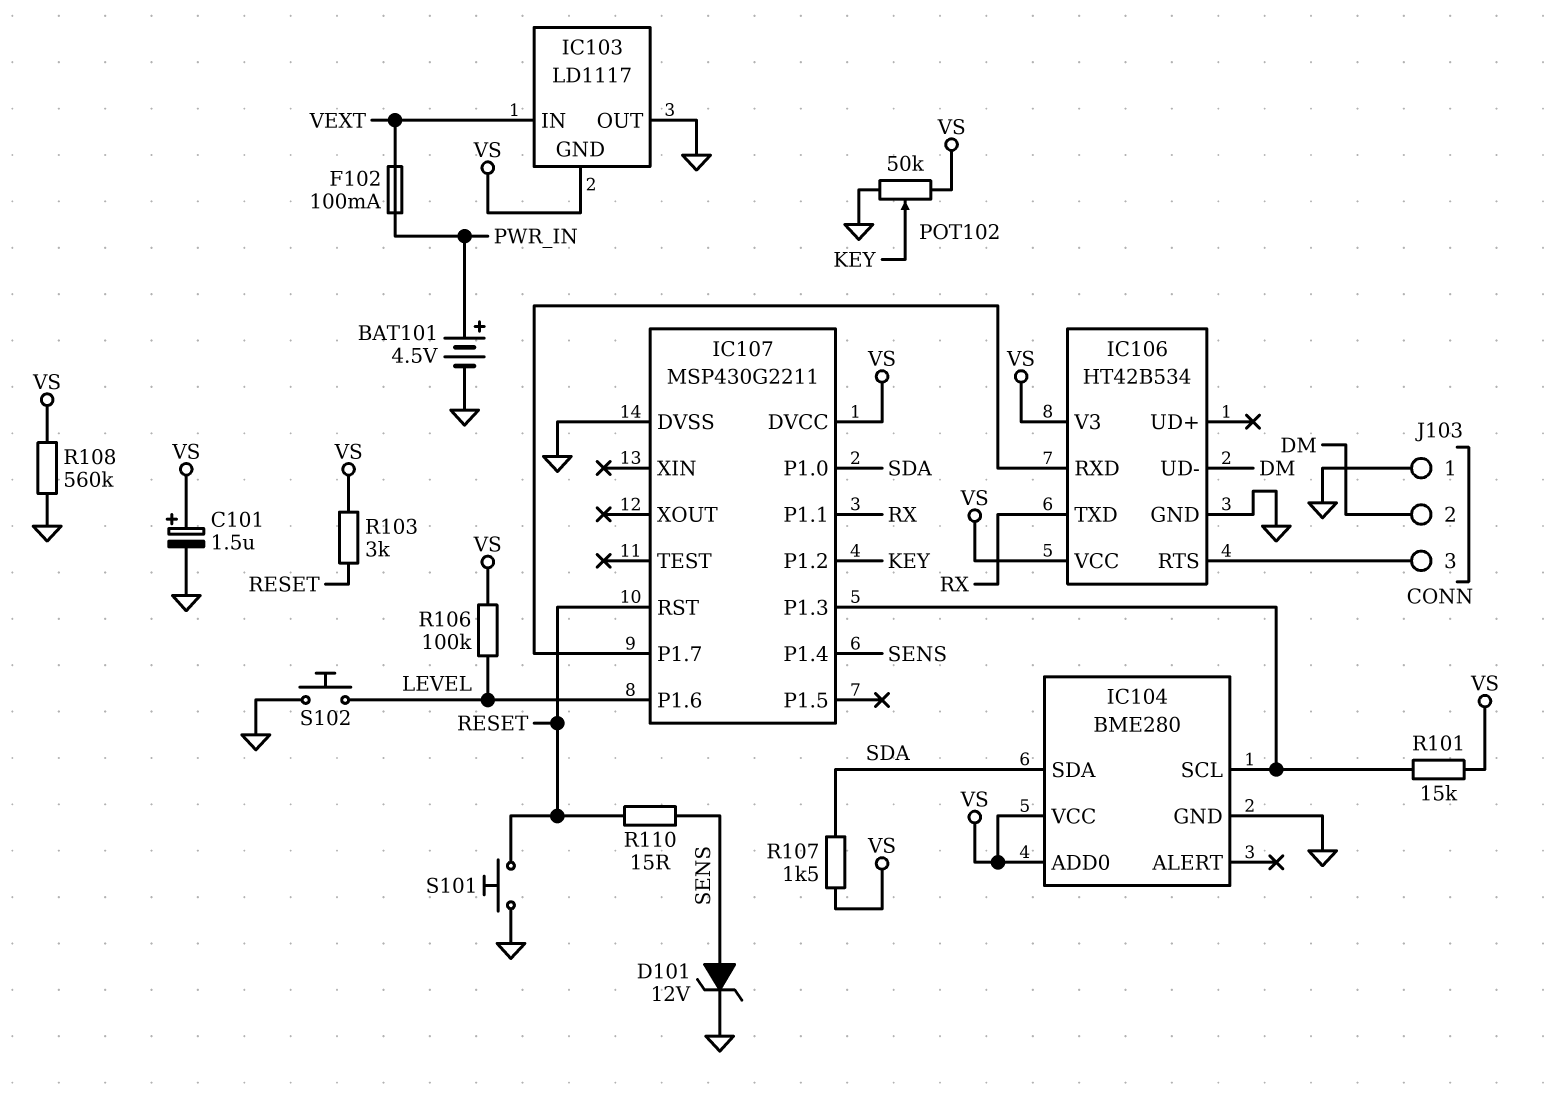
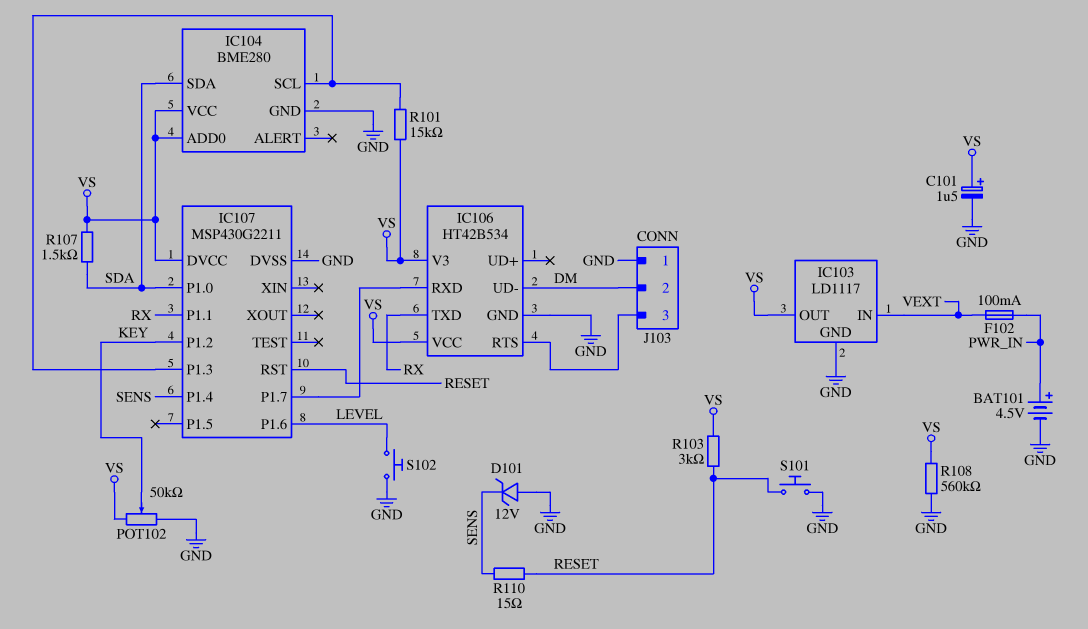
D101: zener 12V (A SENS, K GND) -> zener 12V (A GND, K SENS)
IC103 pin GND: VS -> GND
IC103 pin OUT: GND -> VS
R106: 100k (LEVEL, VS) -> none

